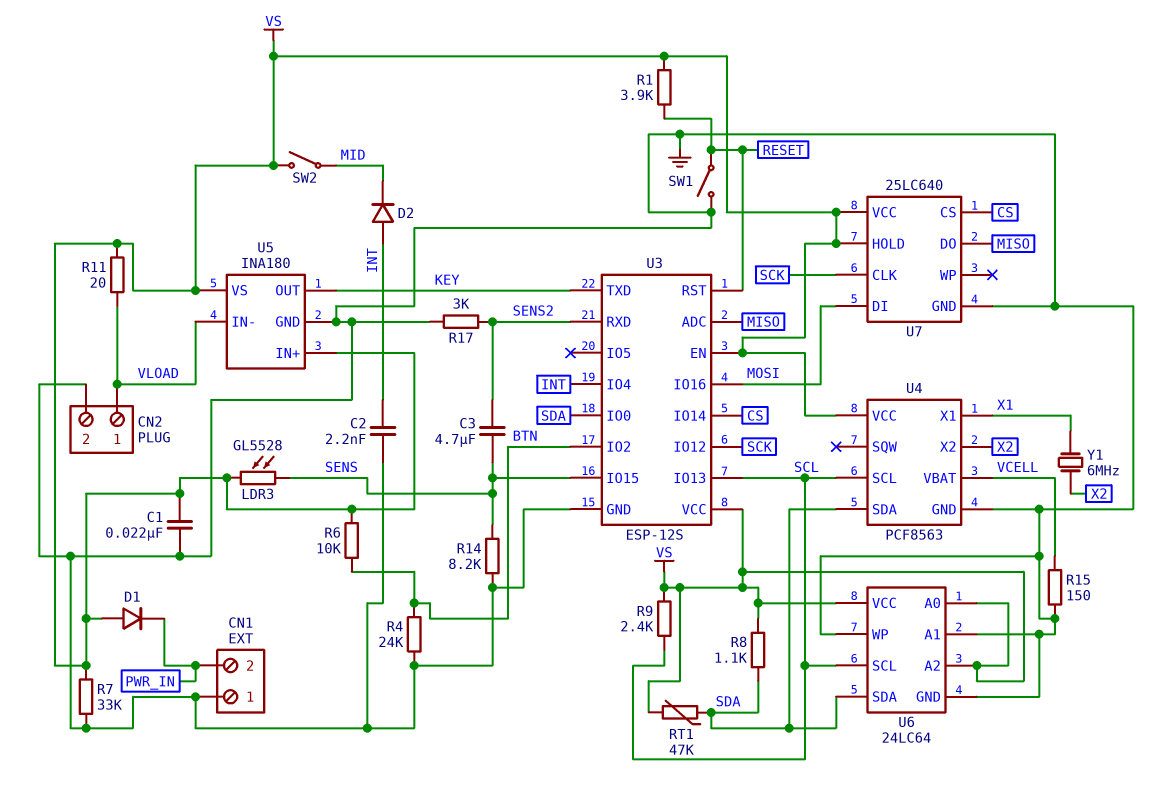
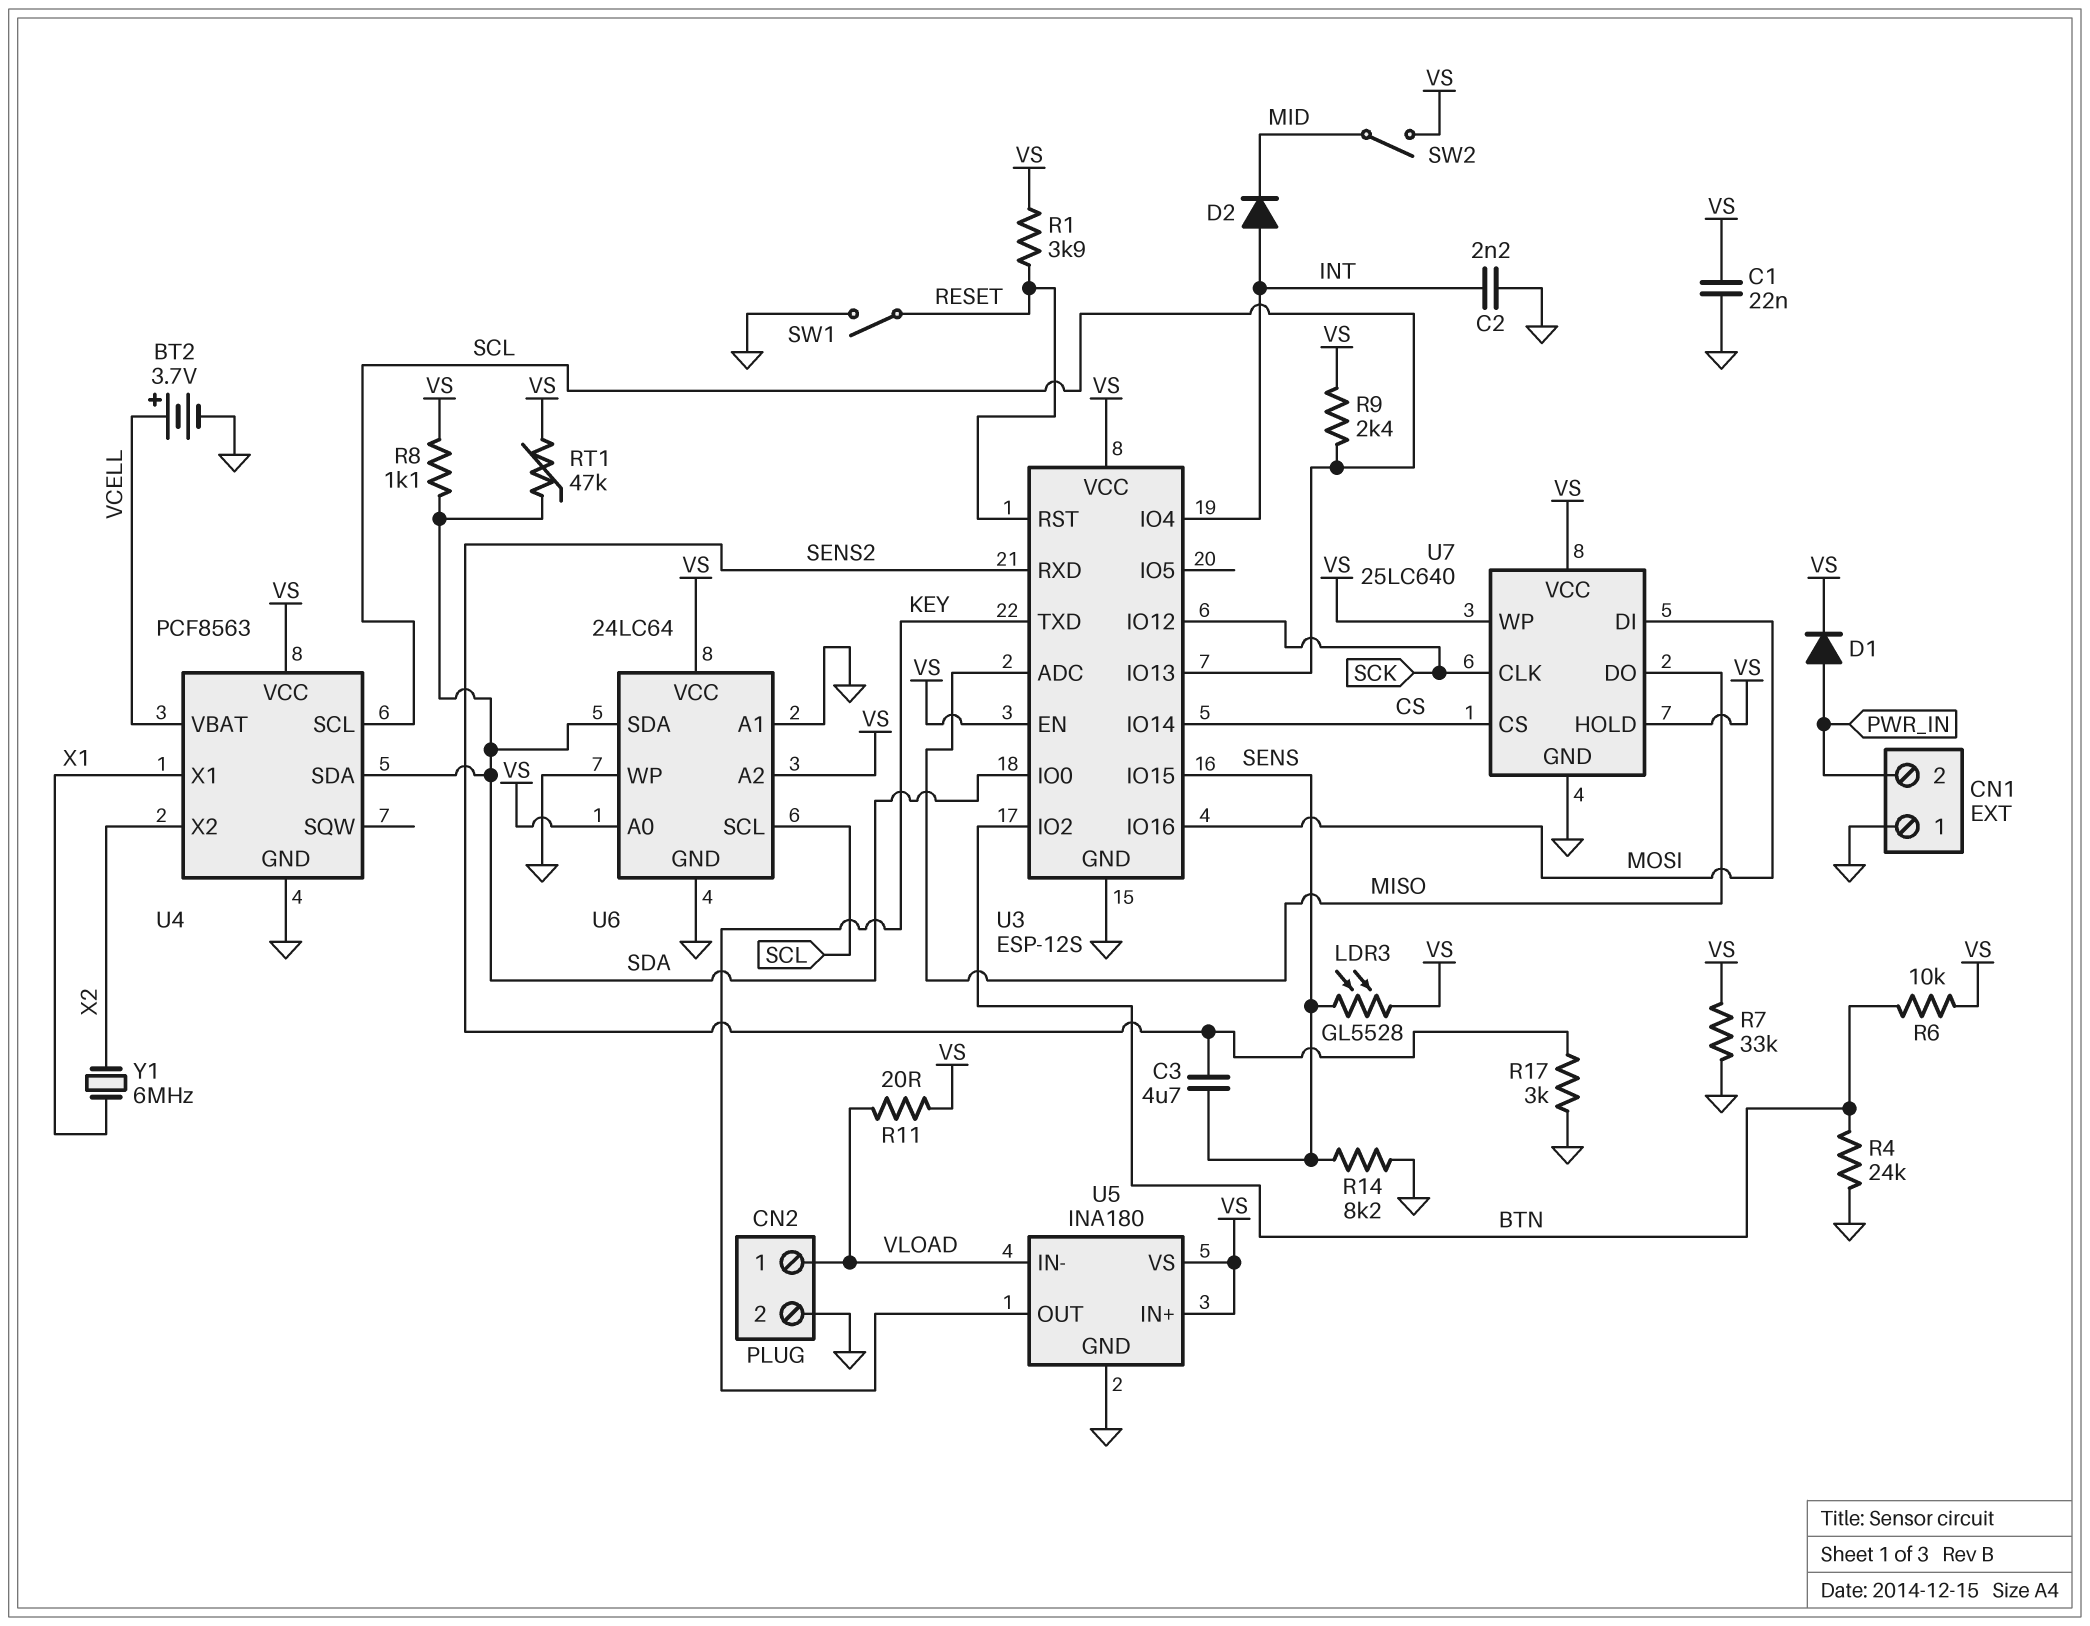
BT2: none -> 3.7V (plus VCELL, minus GND)
D1: diode (A VS, K PWR_IN) -> diode (A PWR_IN, K VS)
R15: 150 (GND, VCELL) -> none
U7 pin WP: none -> VS

